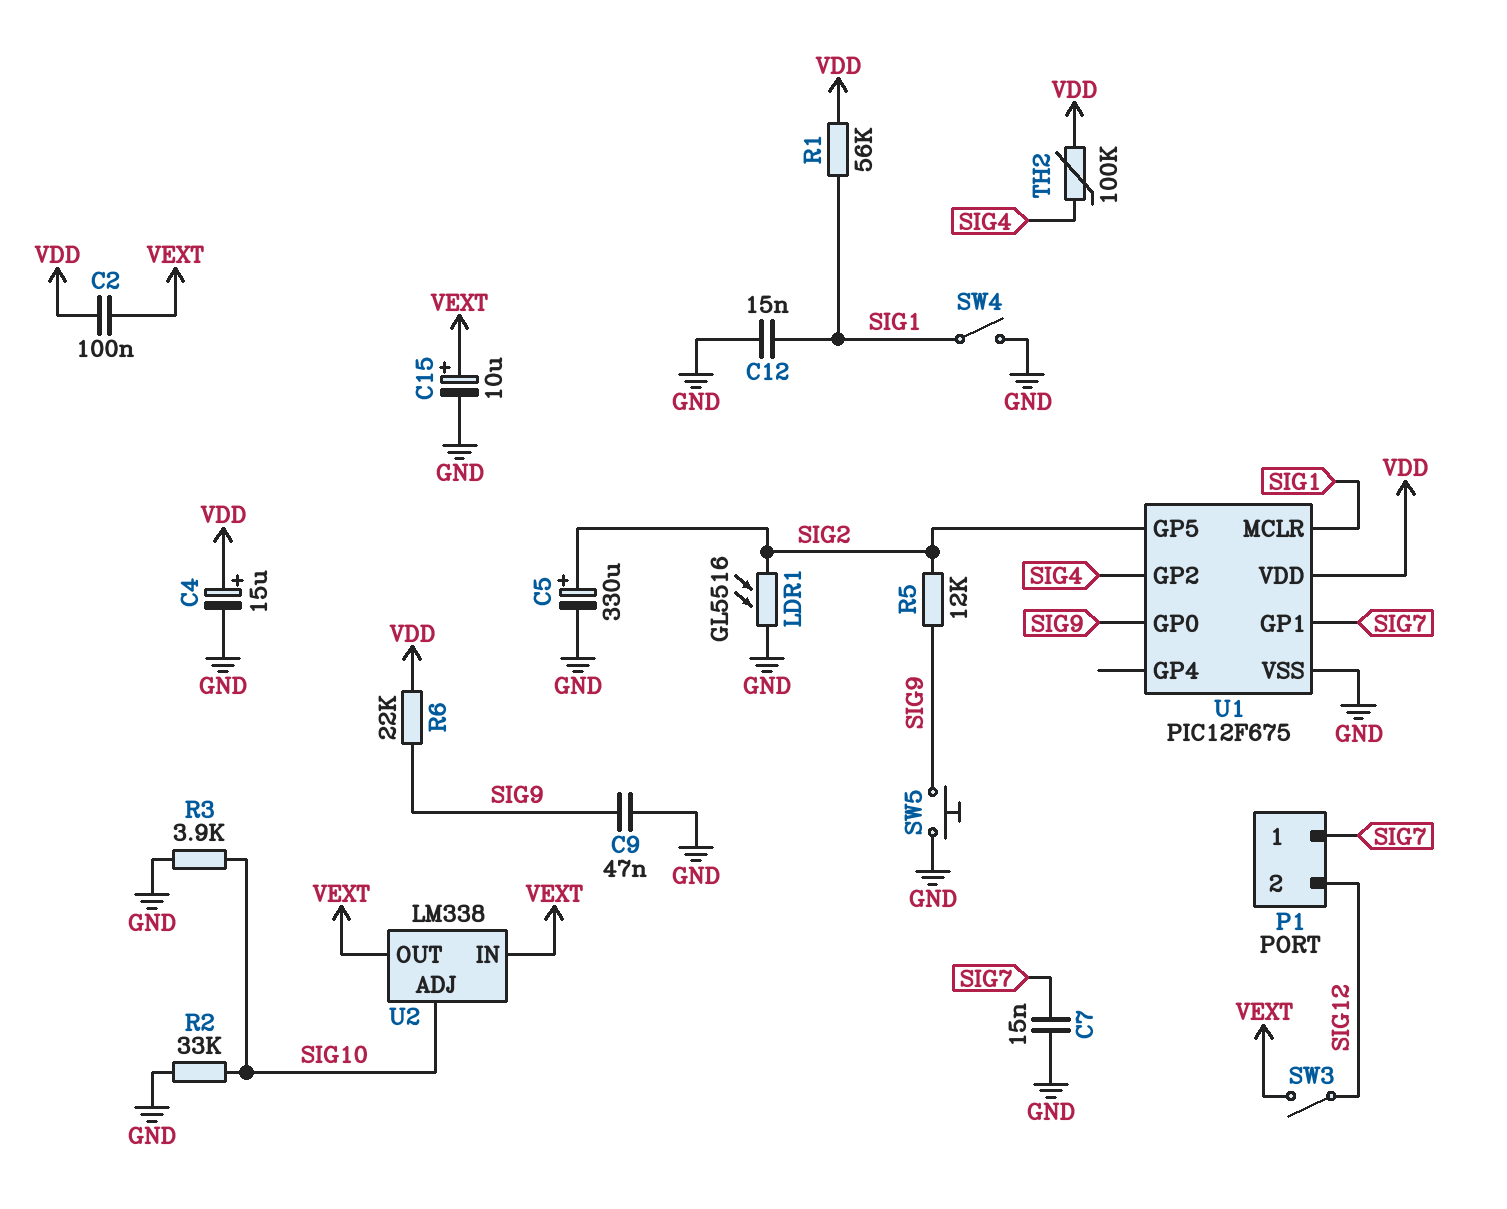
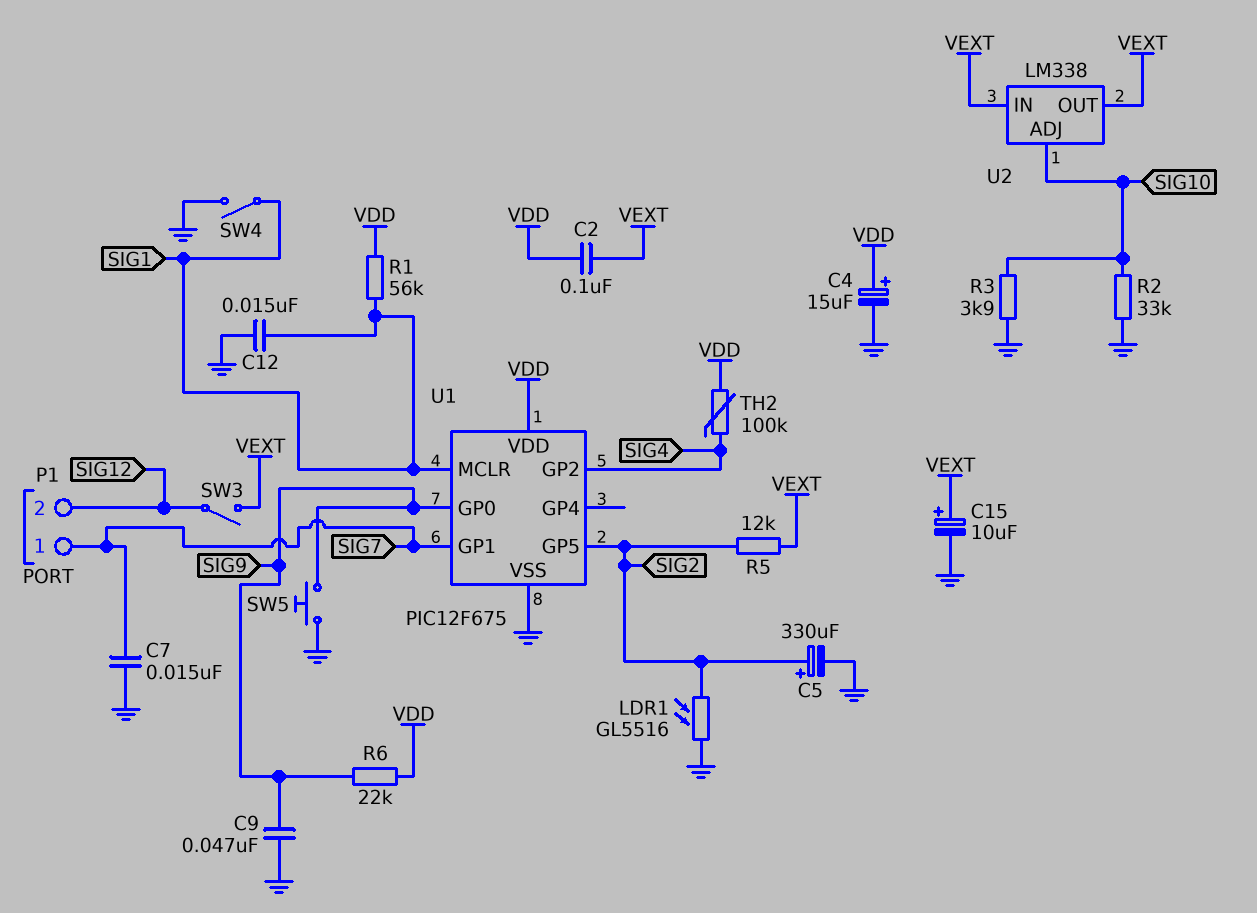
R5: 12k (SIG2, SIG9) -> 12k (SIG2, VEXT)

